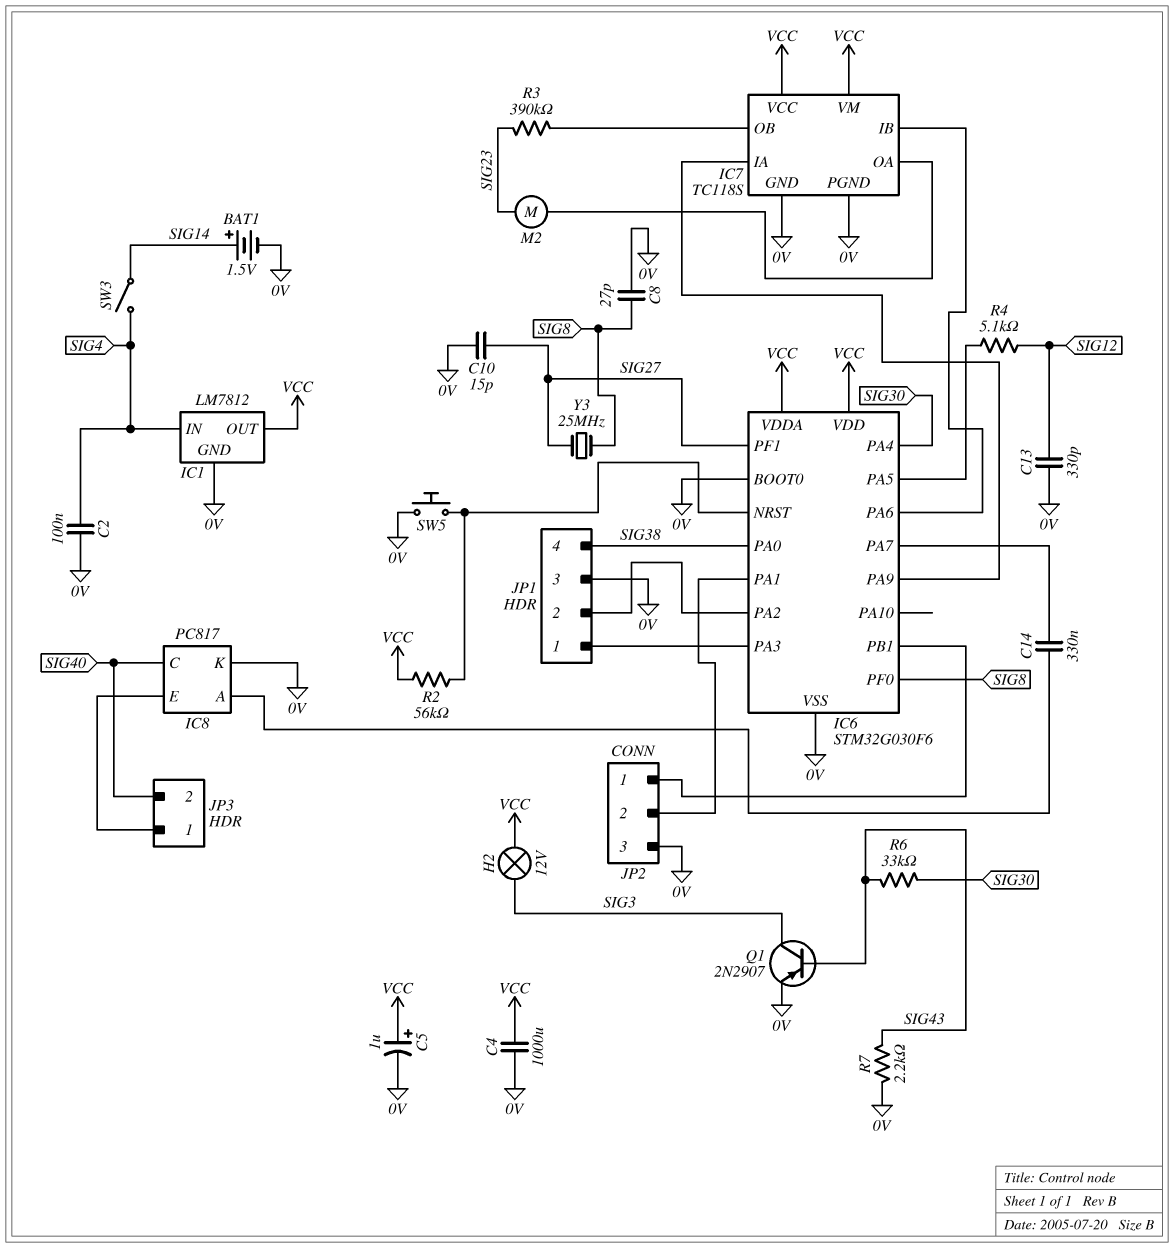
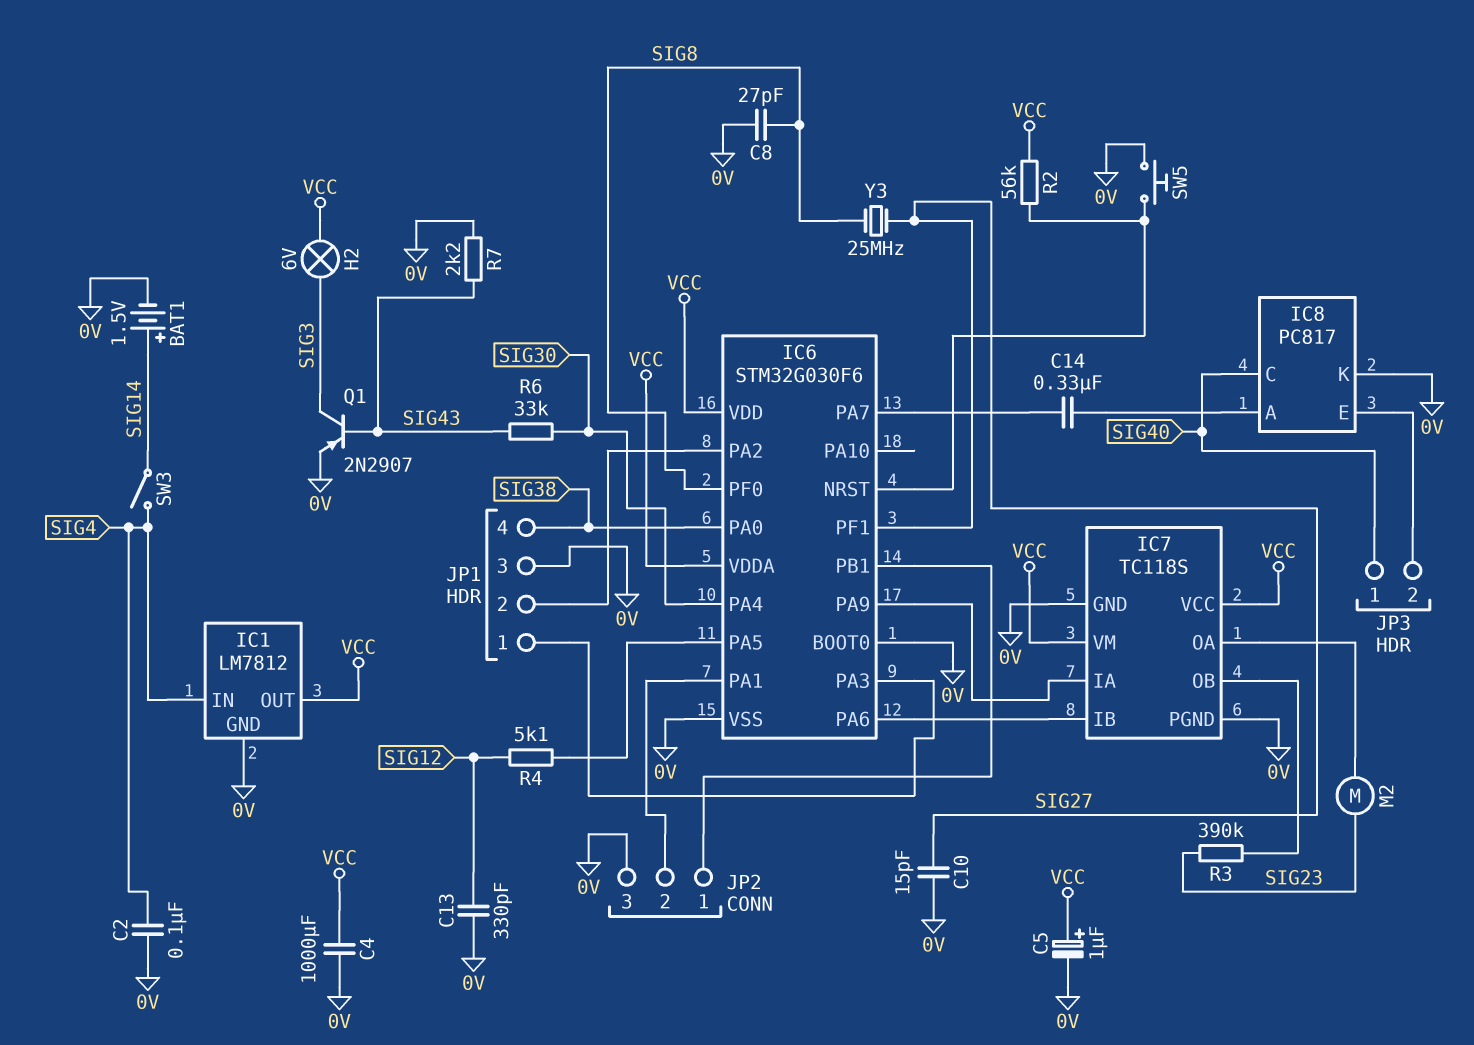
H2: lamp 12V (SIG3, VCC) -> lamp 6V (SIG3, VCC)
JP3 pin 1: IC8/E -> SIG40
JP3 pin 2: SIG40 -> IC8/E

